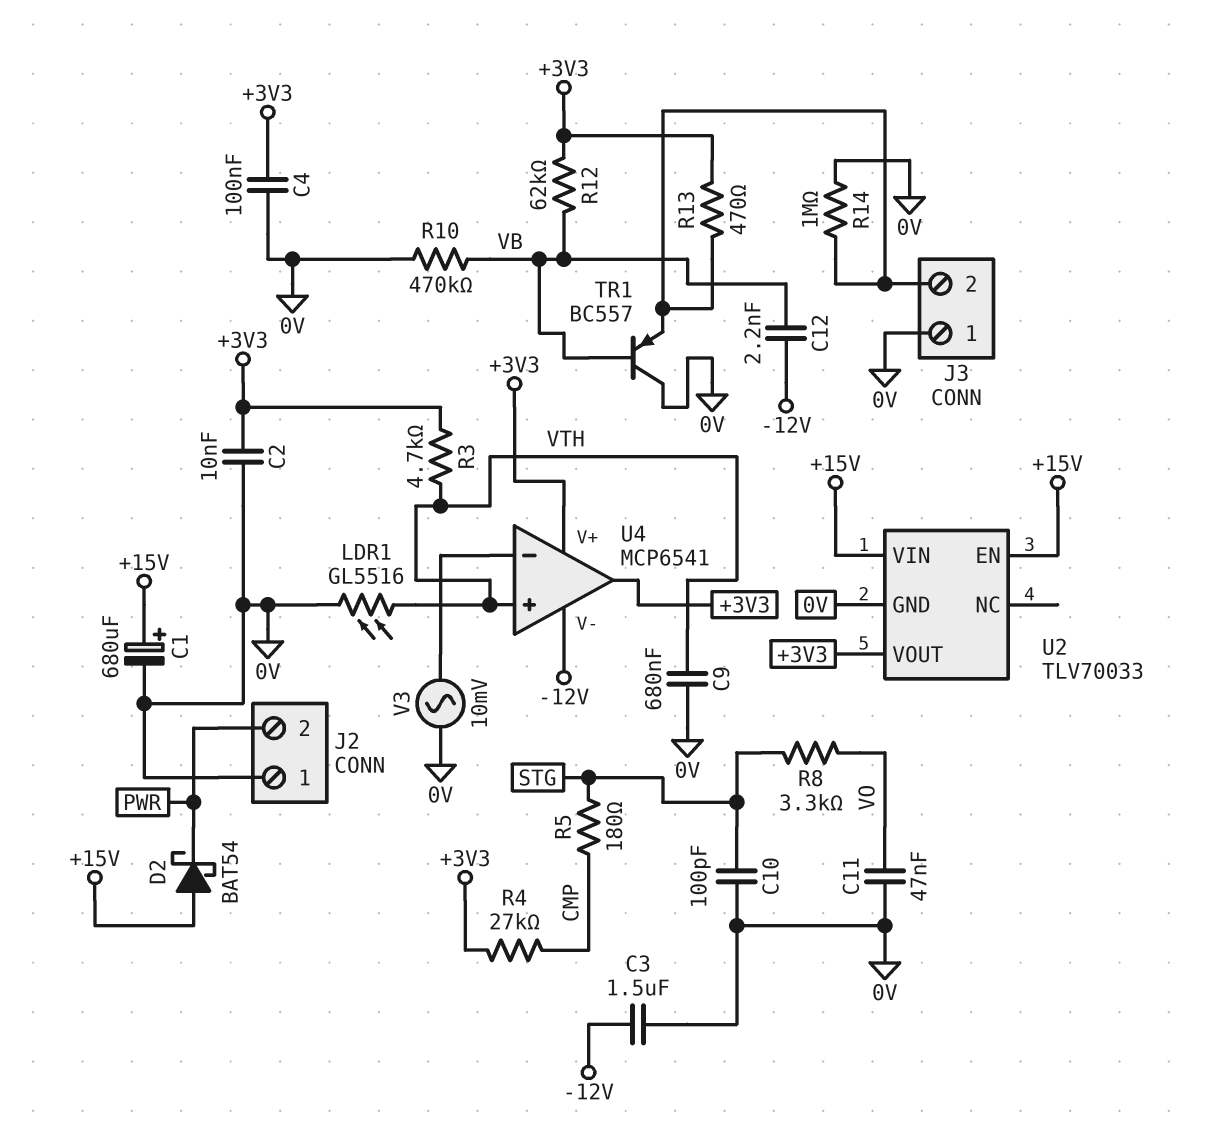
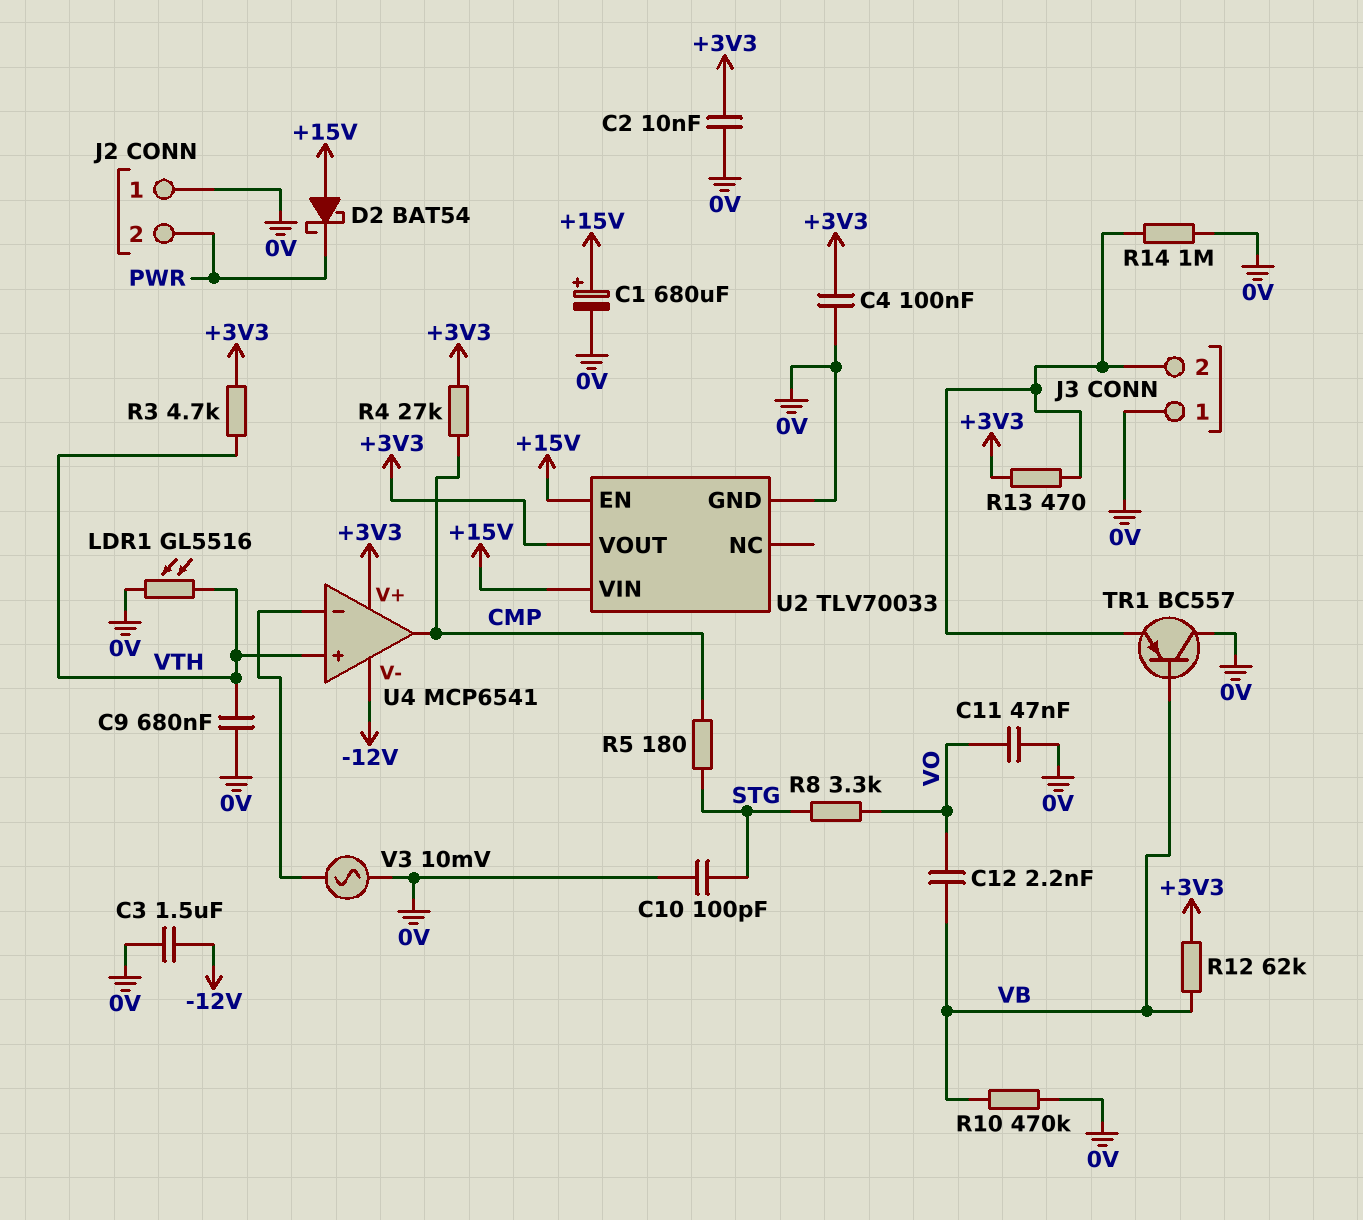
C12: 2.2nF (-12V, VB) -> 2.2nF (VB, VO)
U4 pin out: +3V3 -> CMP

